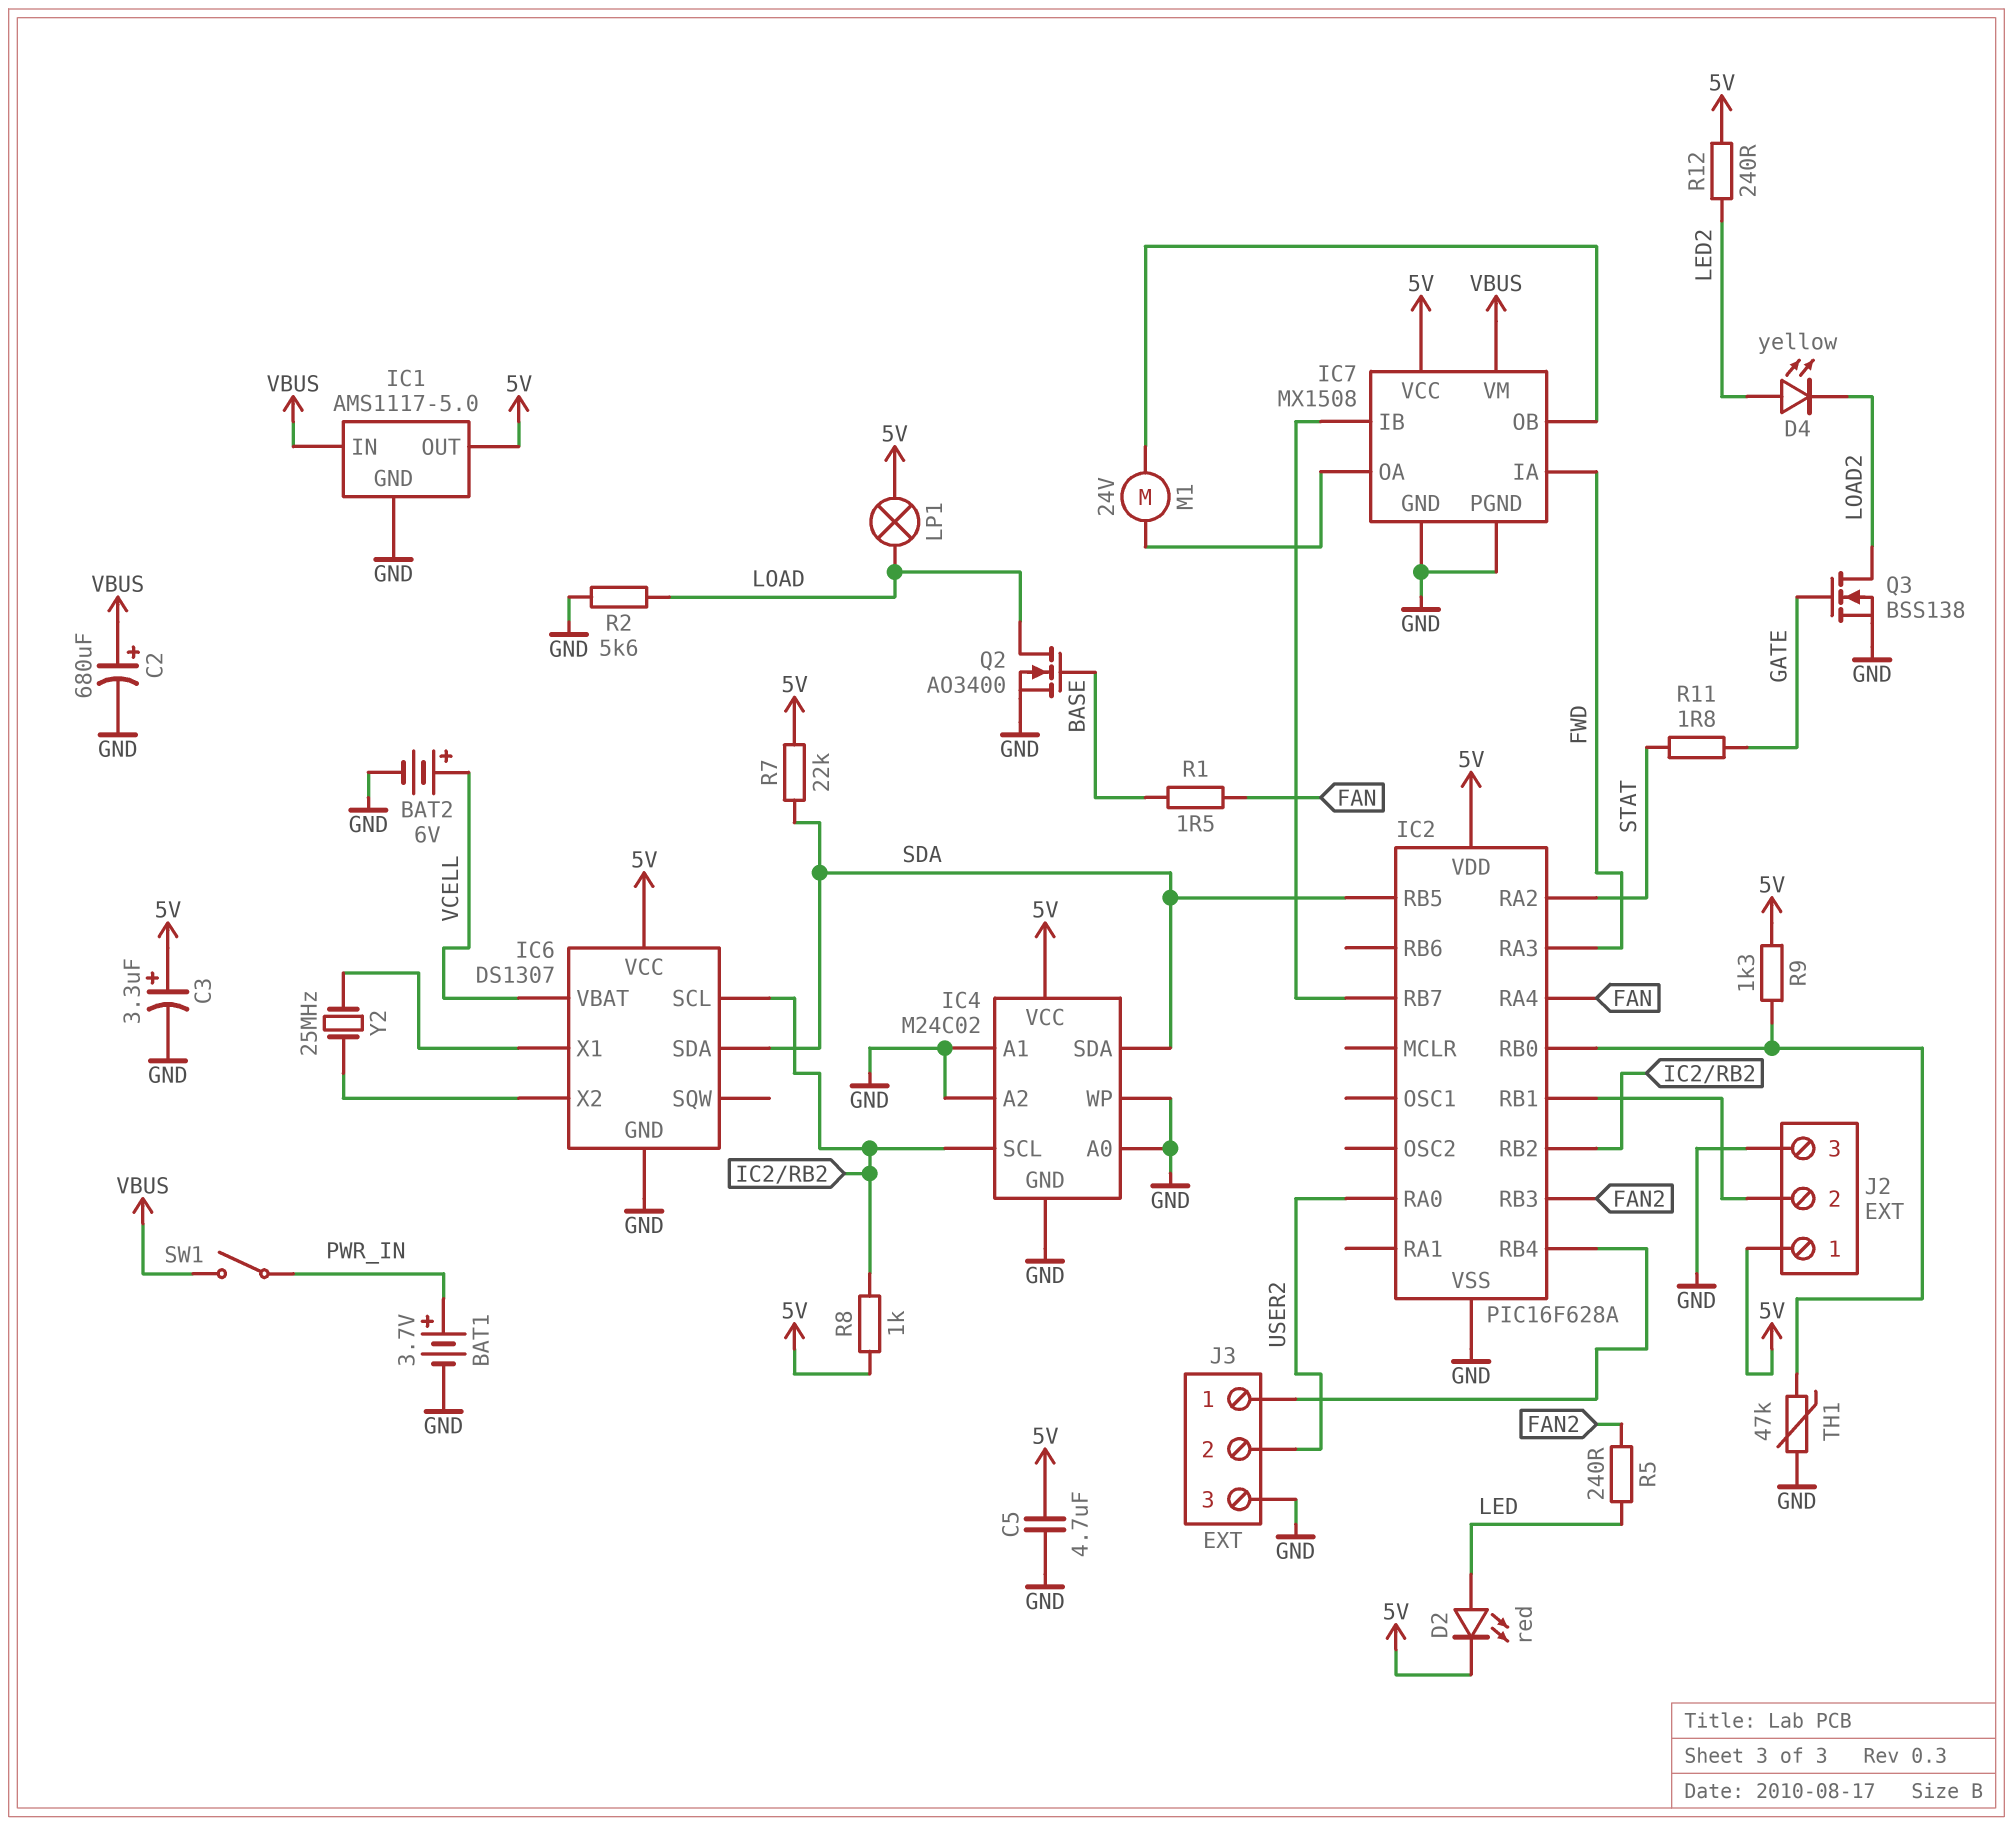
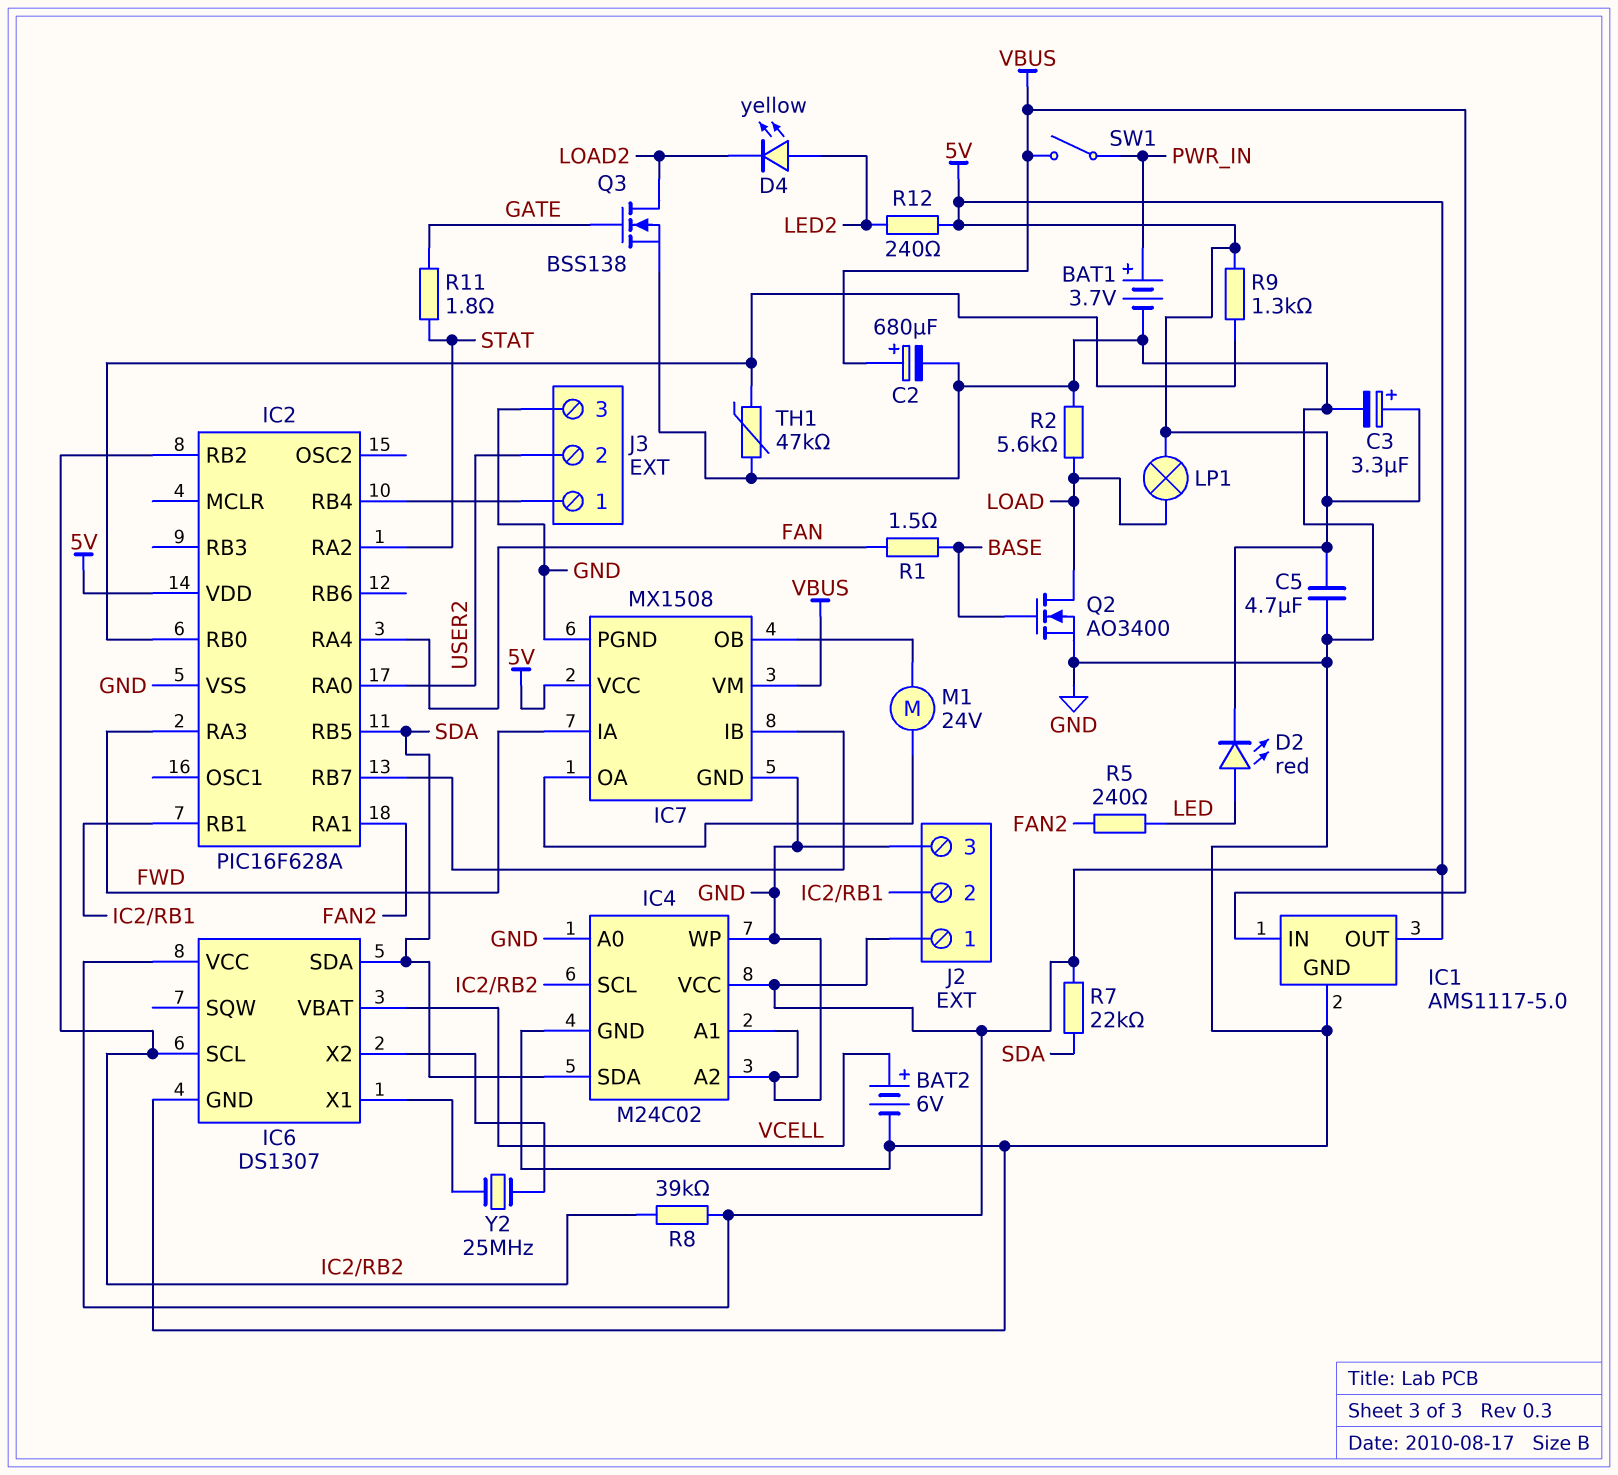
IC2 pin RA1: none -> FAN2
IC2 pin RB3: FAN2 -> none
R8: 1k (5V, IC2/RB2) -> 39k (5V, IC2/RB2)

